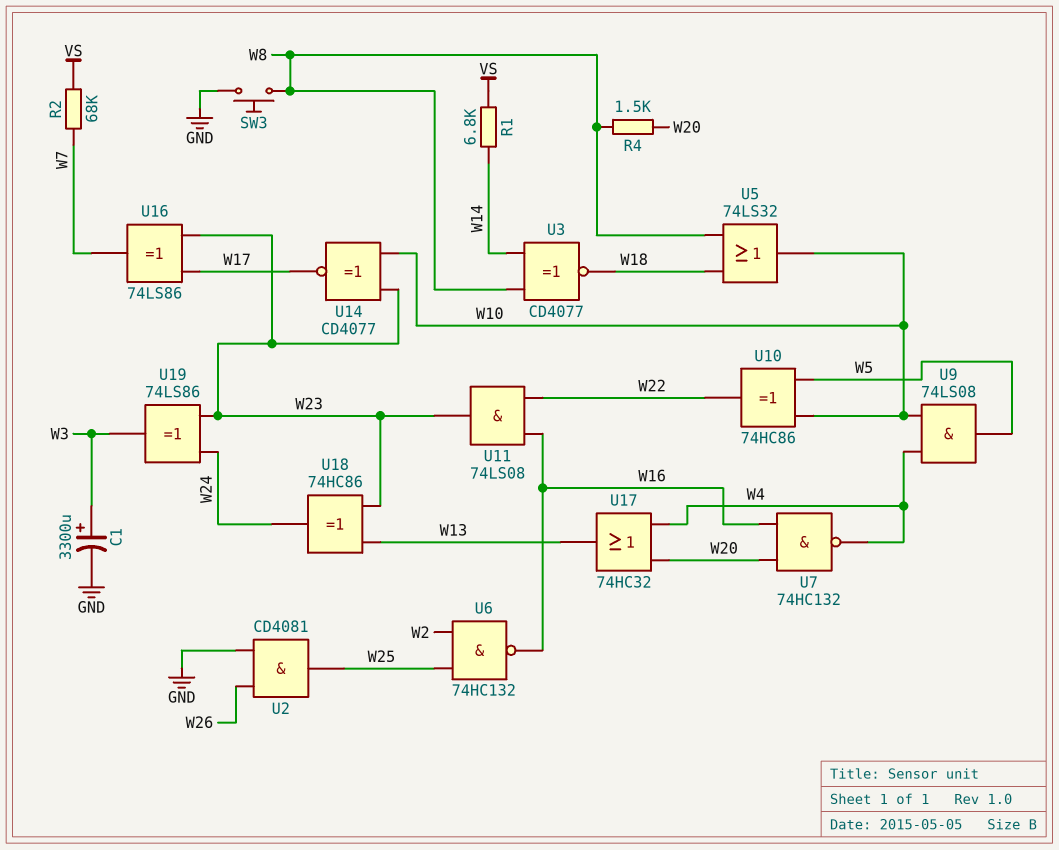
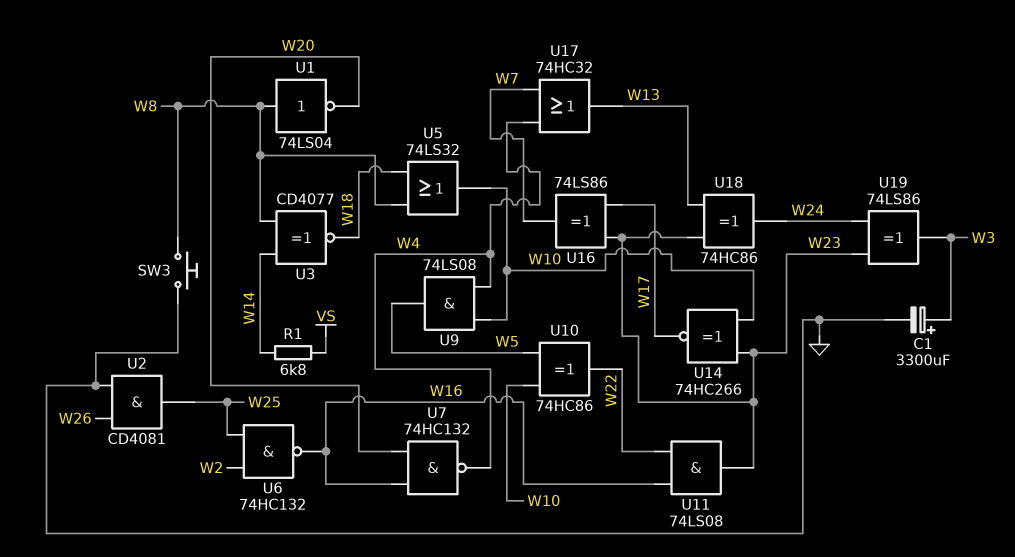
R2: 68k (VS, W7) -> none
R4: 1.5k (W8, W20) -> none
U1: none -> NOT 74LS04 (in W8, out W20)
U14: XNOR CD4077 (in W10, in W23, out W17) -> XNOR 74HC266 (in W10, in W23, out W17)
U17: OR 74HC32 (in W4, in W20, out W13) -> OR 74HC32 (in W4, in W7, out W13)

